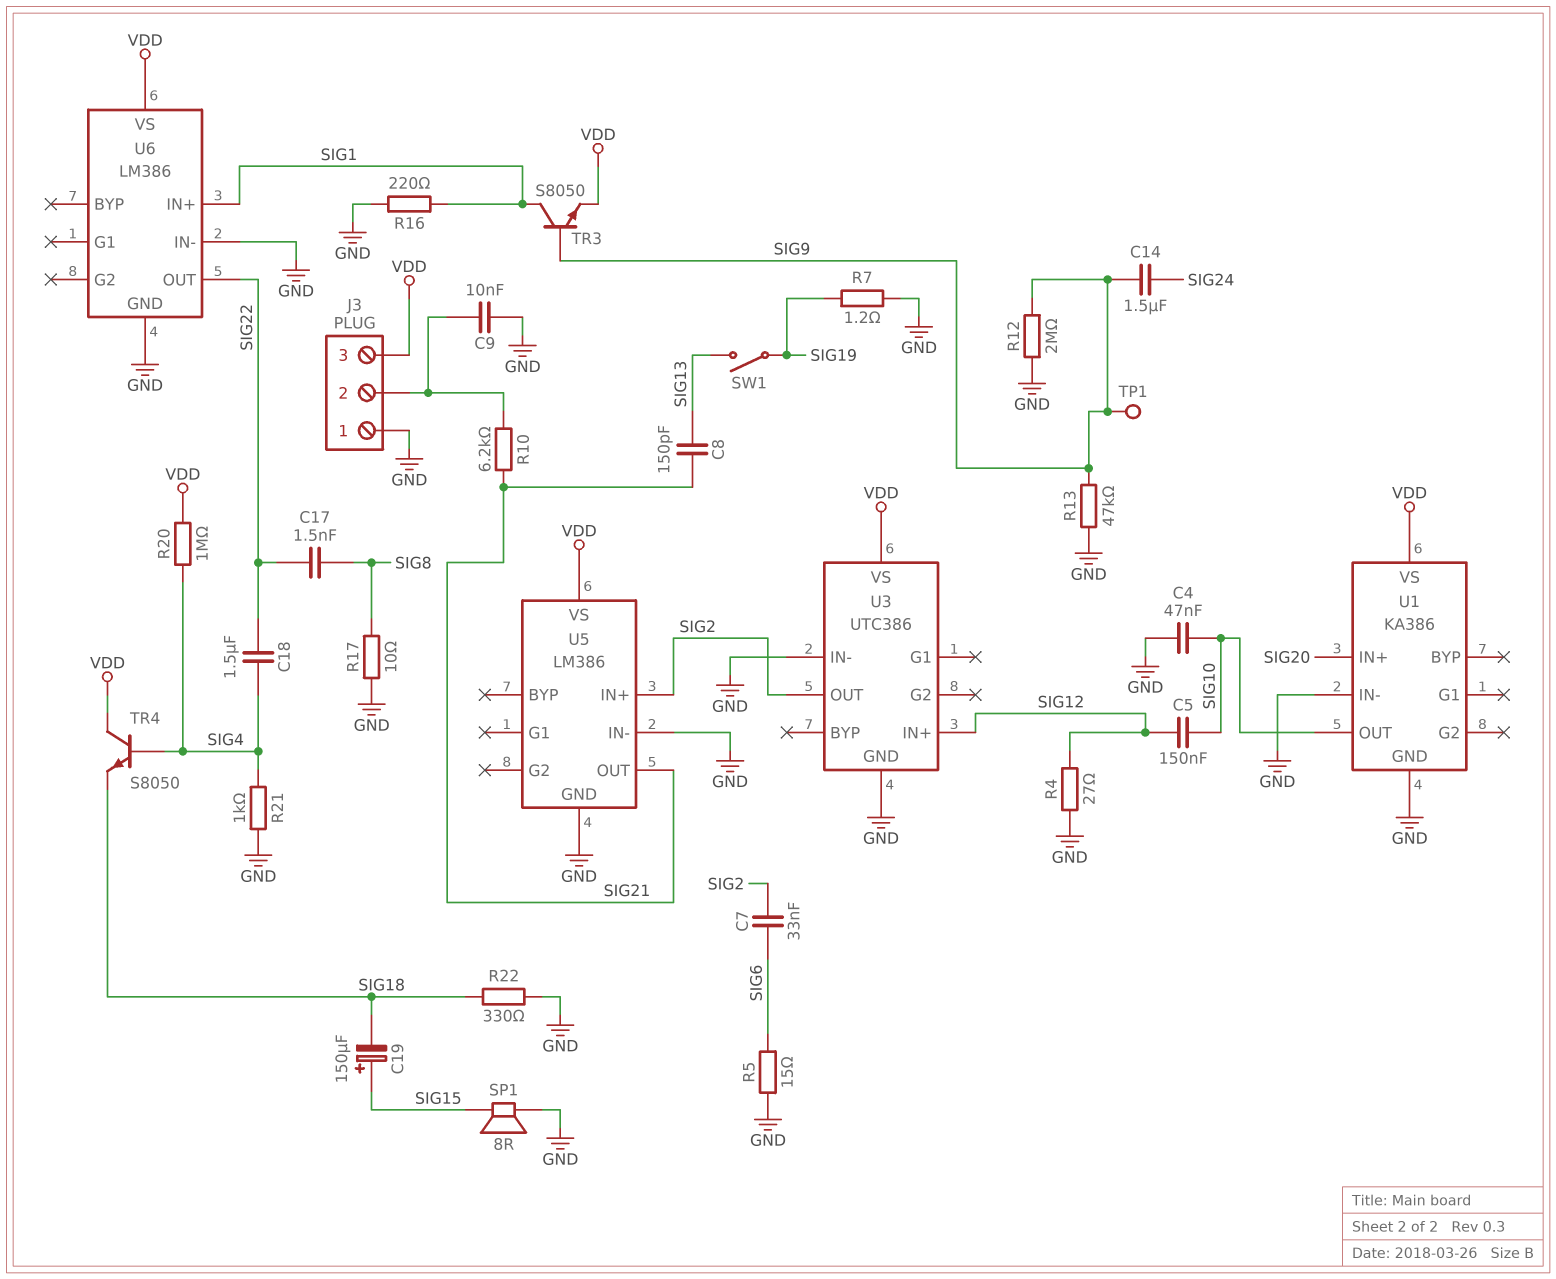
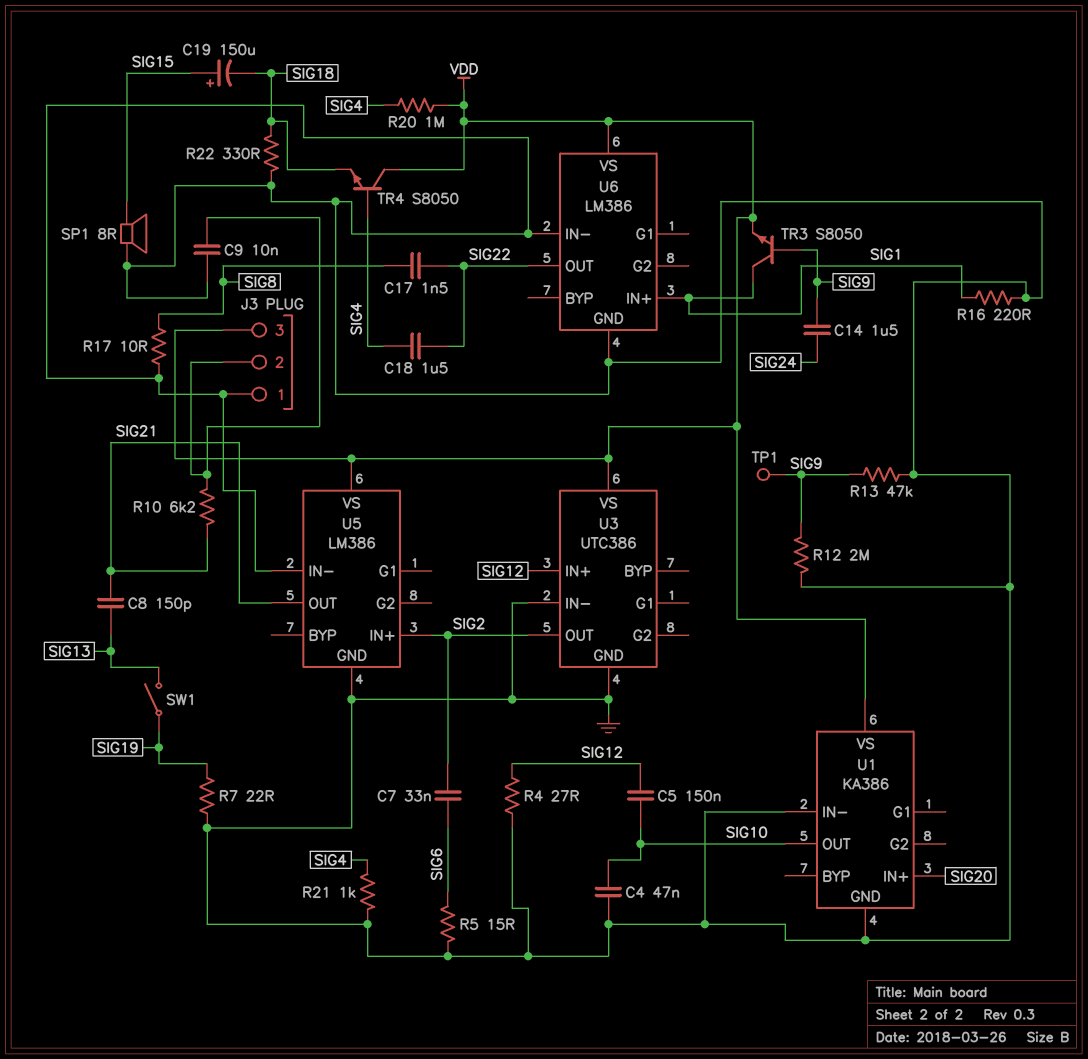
R7: 1.2 (GND, SIG19) -> 22 (GND, SIG19)

